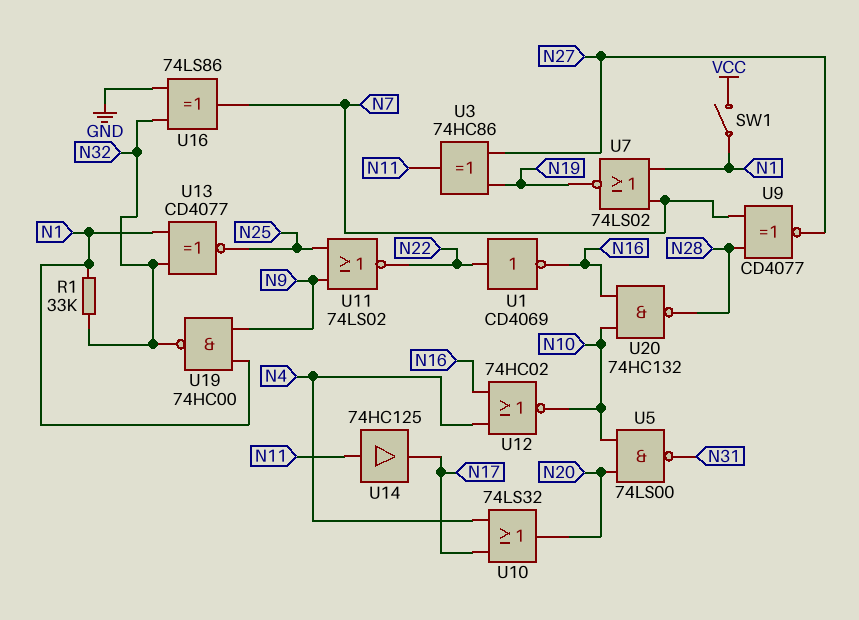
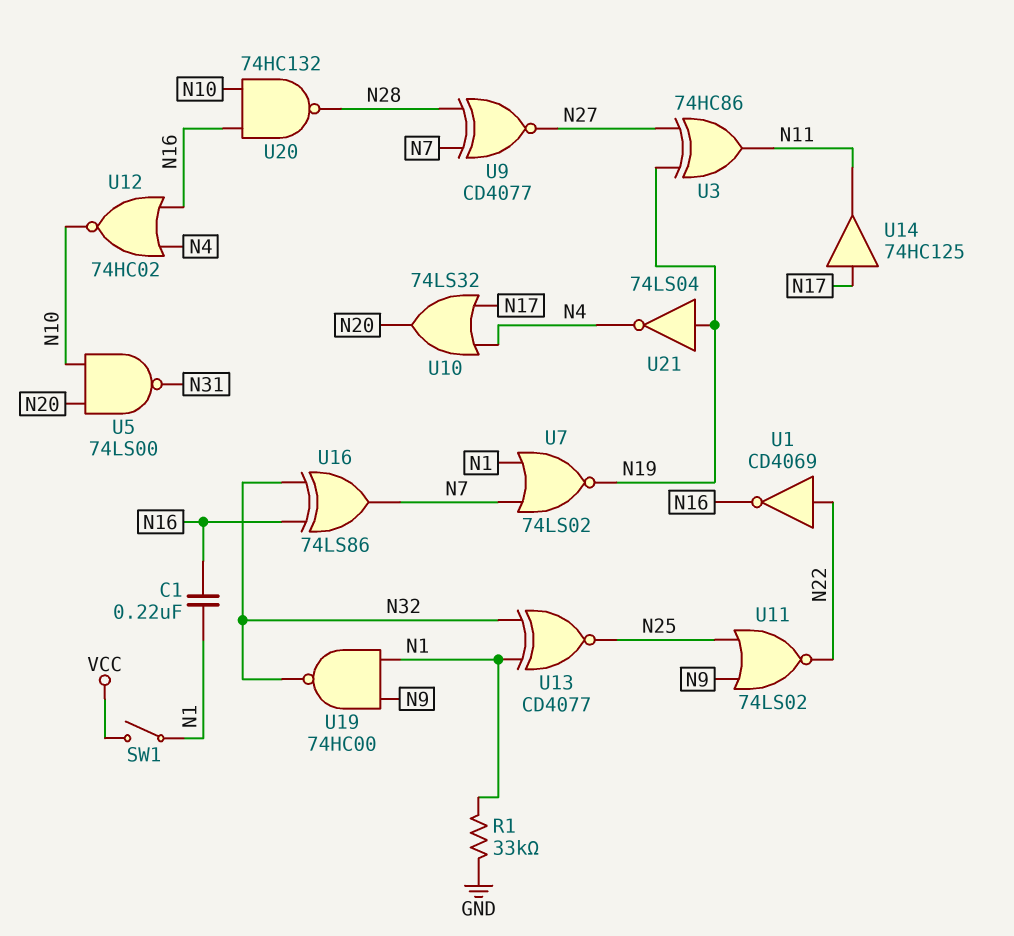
C1: none -> 220nF (N1, N16)
R1: 33k (N1, N32) -> 33k (GND, N1)
U14: buffer 74HC125 (in N11, out N17) -> buffer 74HC125 (in N17, out N11)
U16: XOR 74LS86 (in GND, in N32, out N7) -> XOR 74LS86 (in N16, in N32, out N7)
U21: none -> NOT 74LS04 (in N19, out N4)

